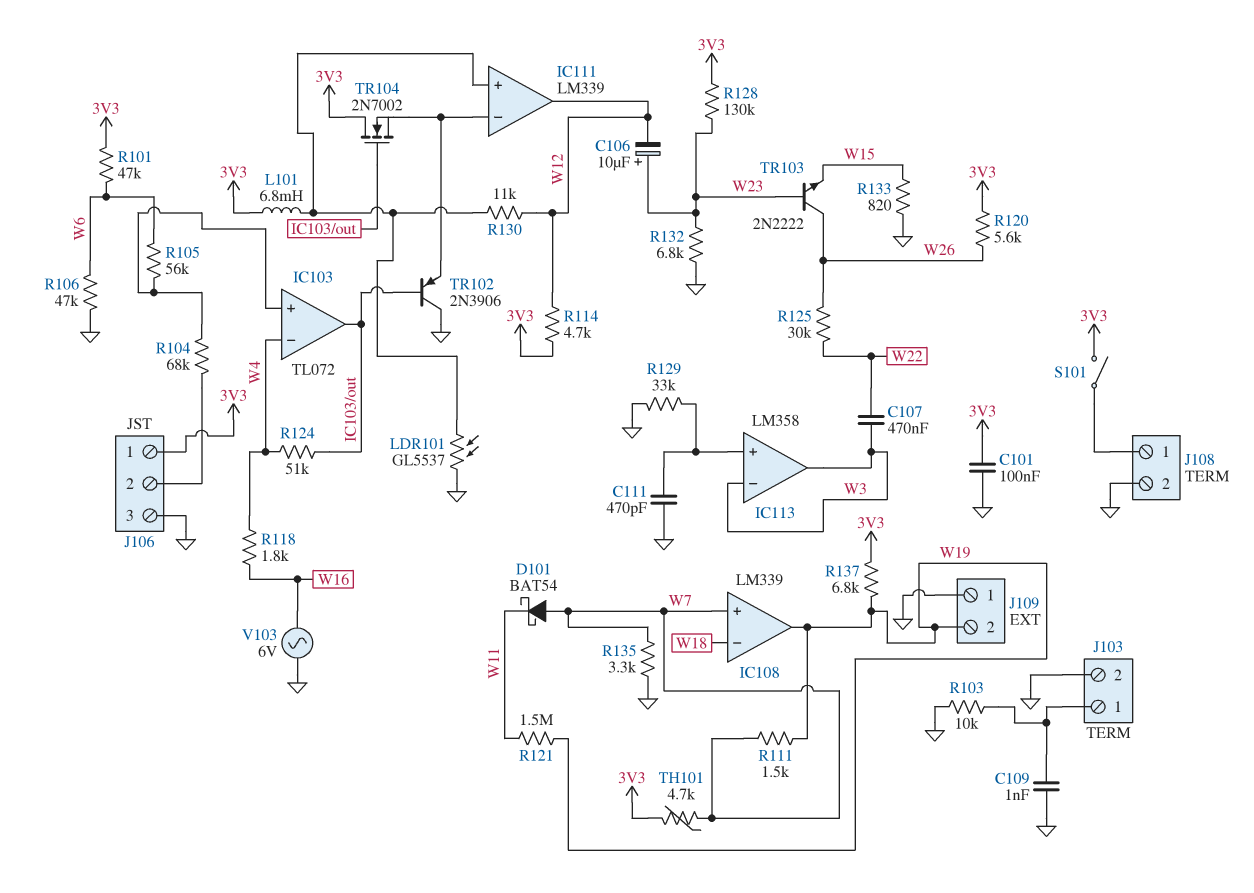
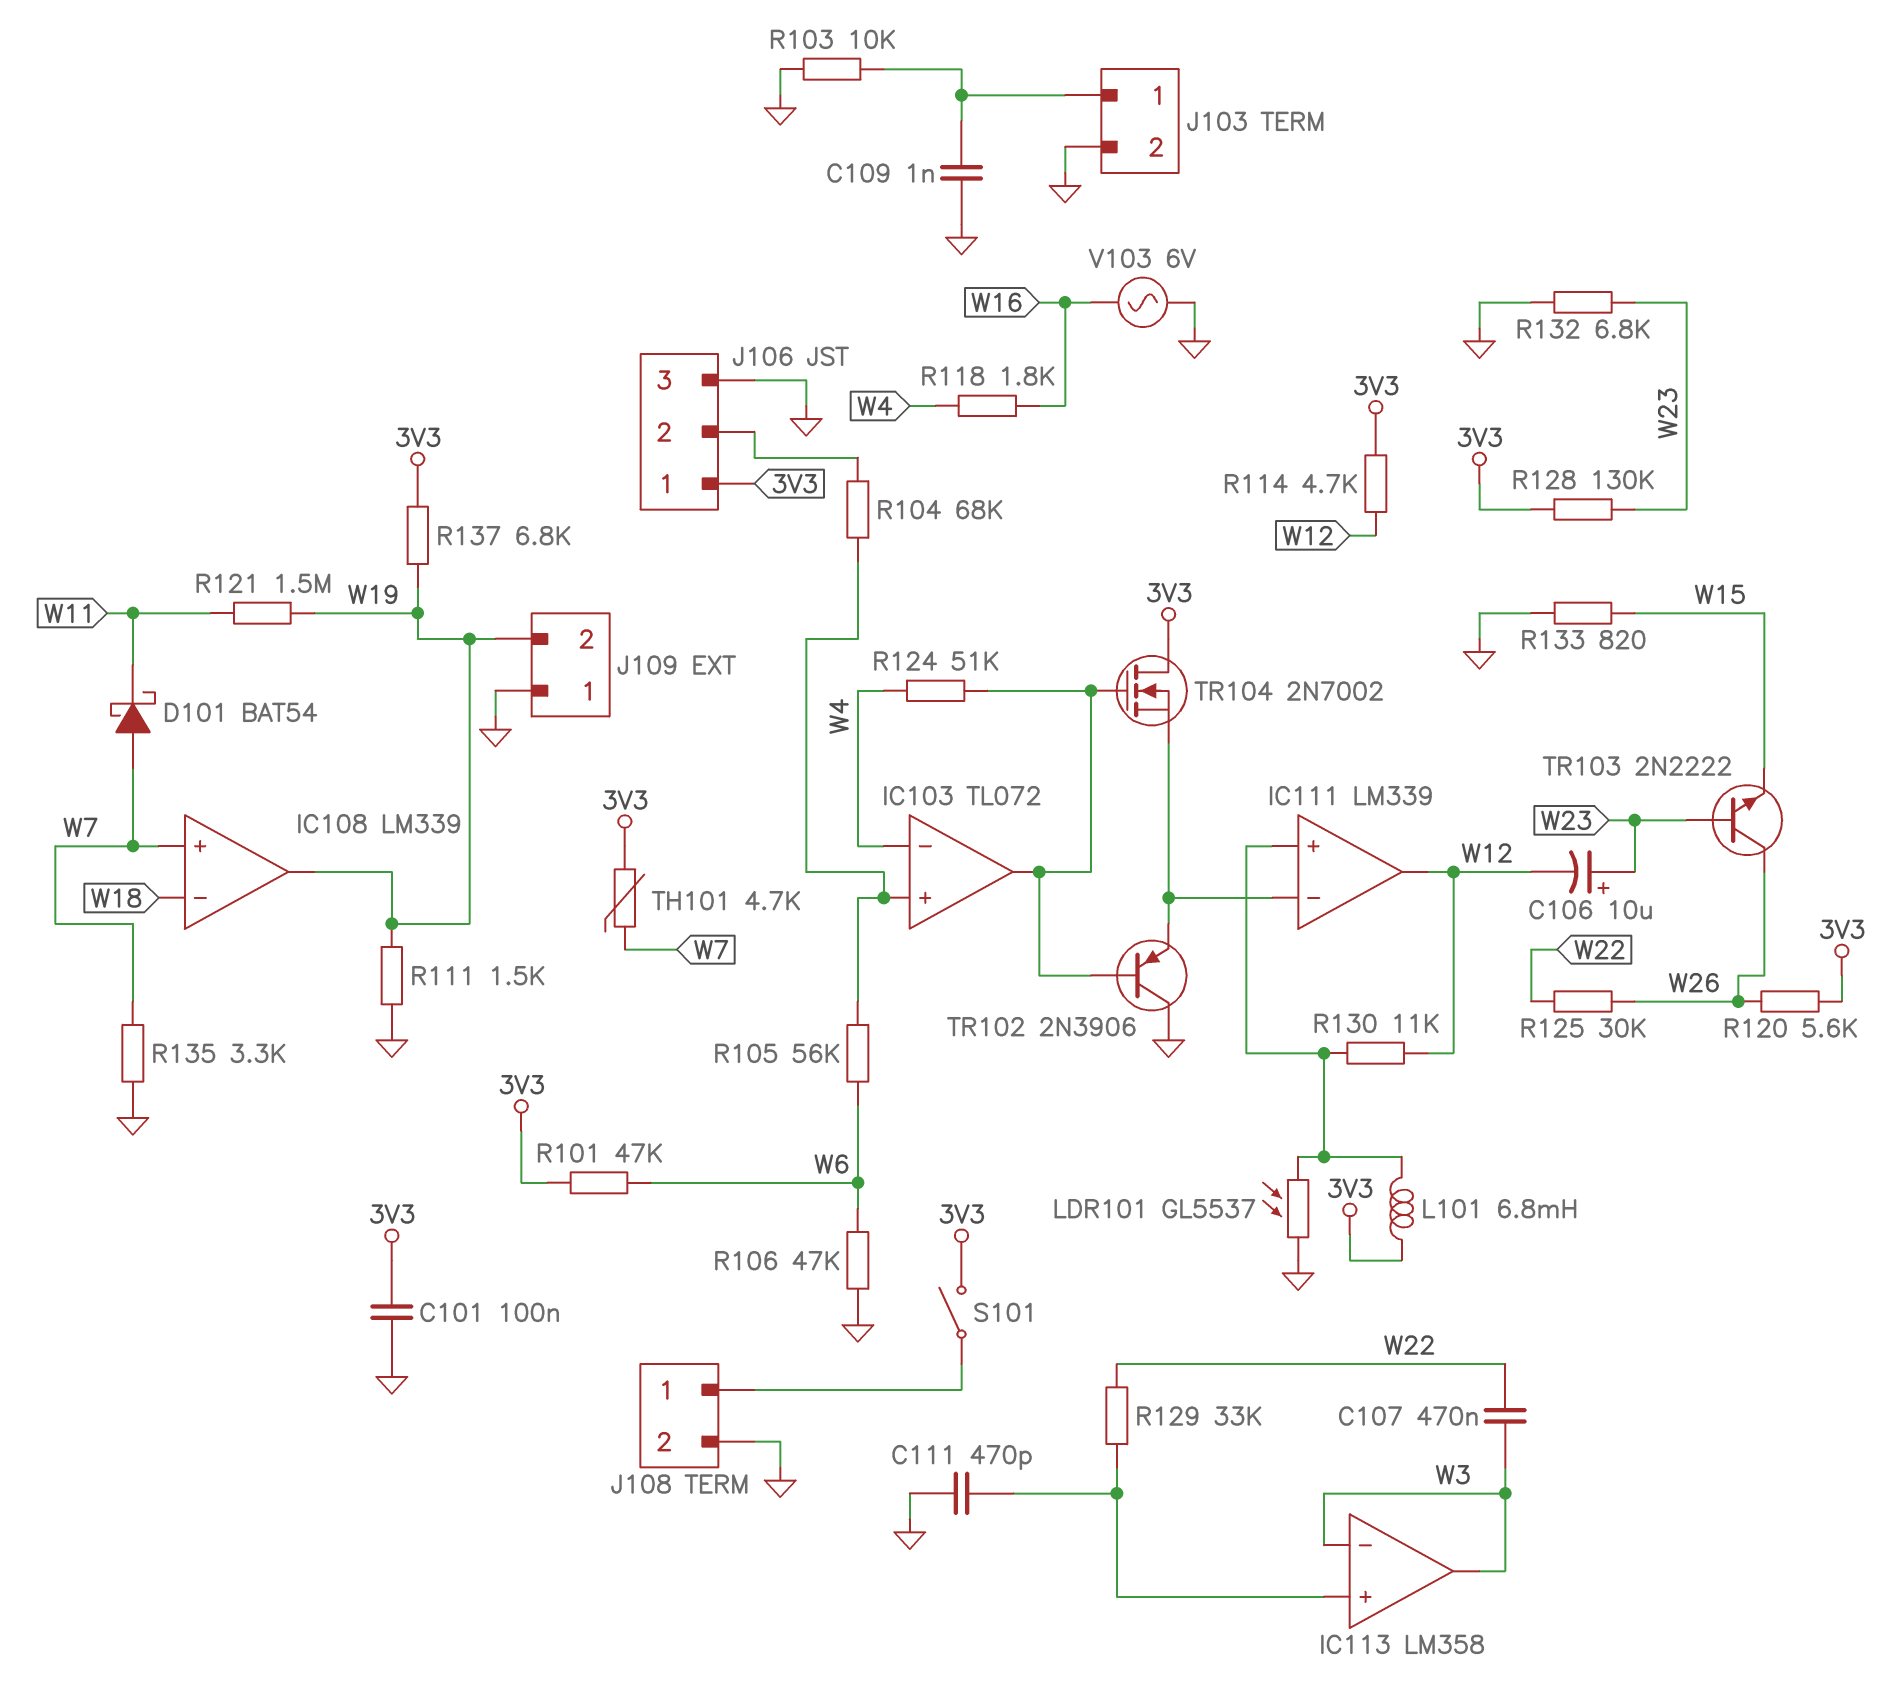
R111: 1.5k (W7, W19) -> 1.5k (GND, W19)
R129: 33k (GND, IC113/in+) -> 33k (IC113/in+, W22)

